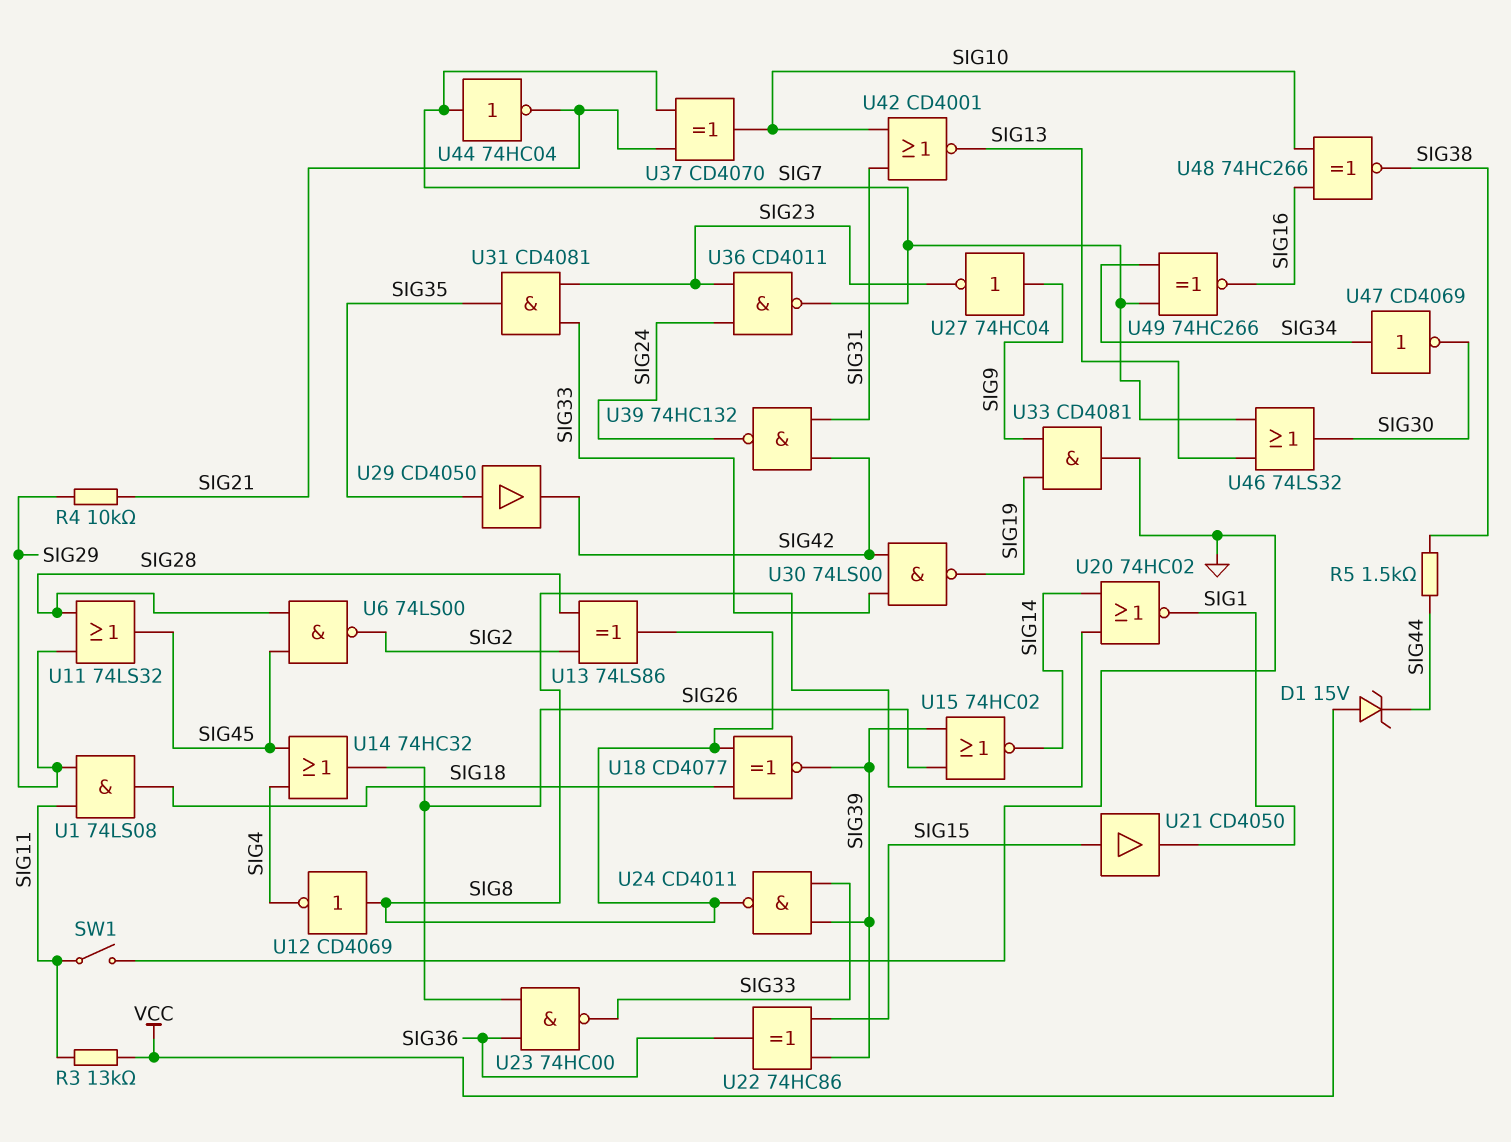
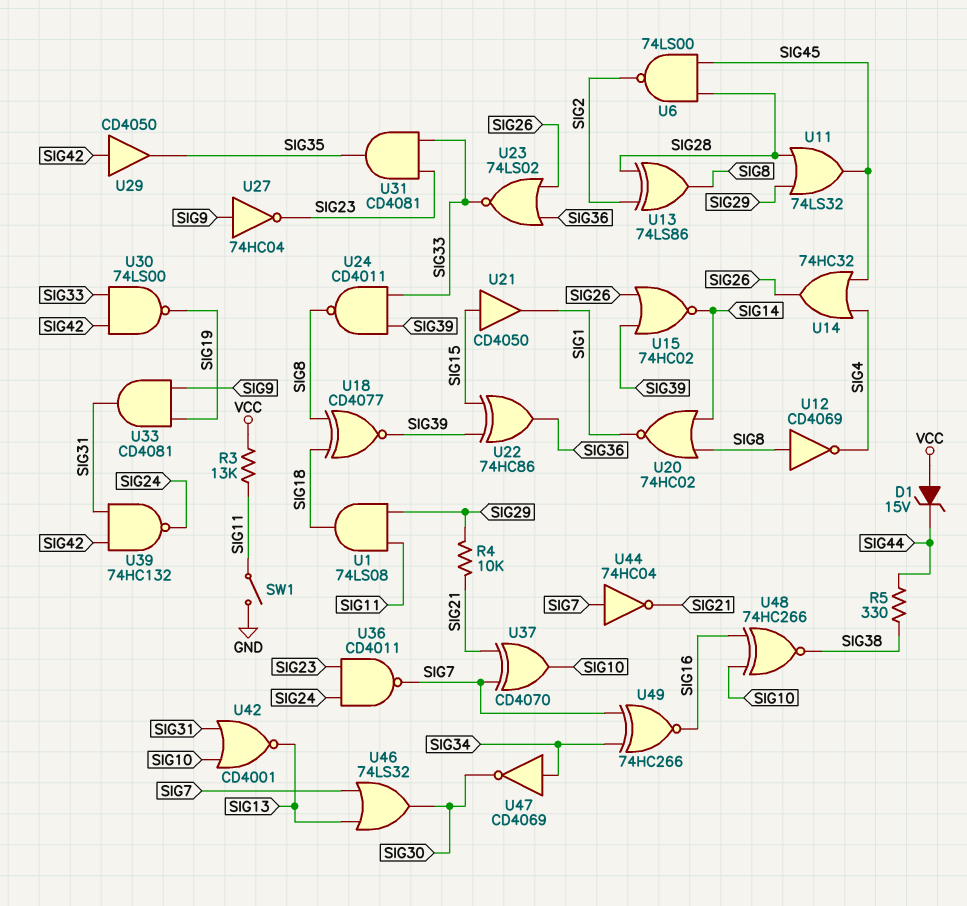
R5: 1.5k (SIG38, SIG44) -> 330 (SIG38, SIG44)
U23: NAND 74HC00 (in SIG26, in SIG36, out SIG33) -> NOR 74LS02 (in SIG26, in SIG36, out SIG33)
U29: buffer CD4050 (in SIG35, out SIG42) -> buffer CD4050 (in SIG42, out SIG35)
U33: AND CD4081 (in SIG9, in SIG19, out GND) -> AND CD4081 (in SIG9, in SIG19, out SIG31)

